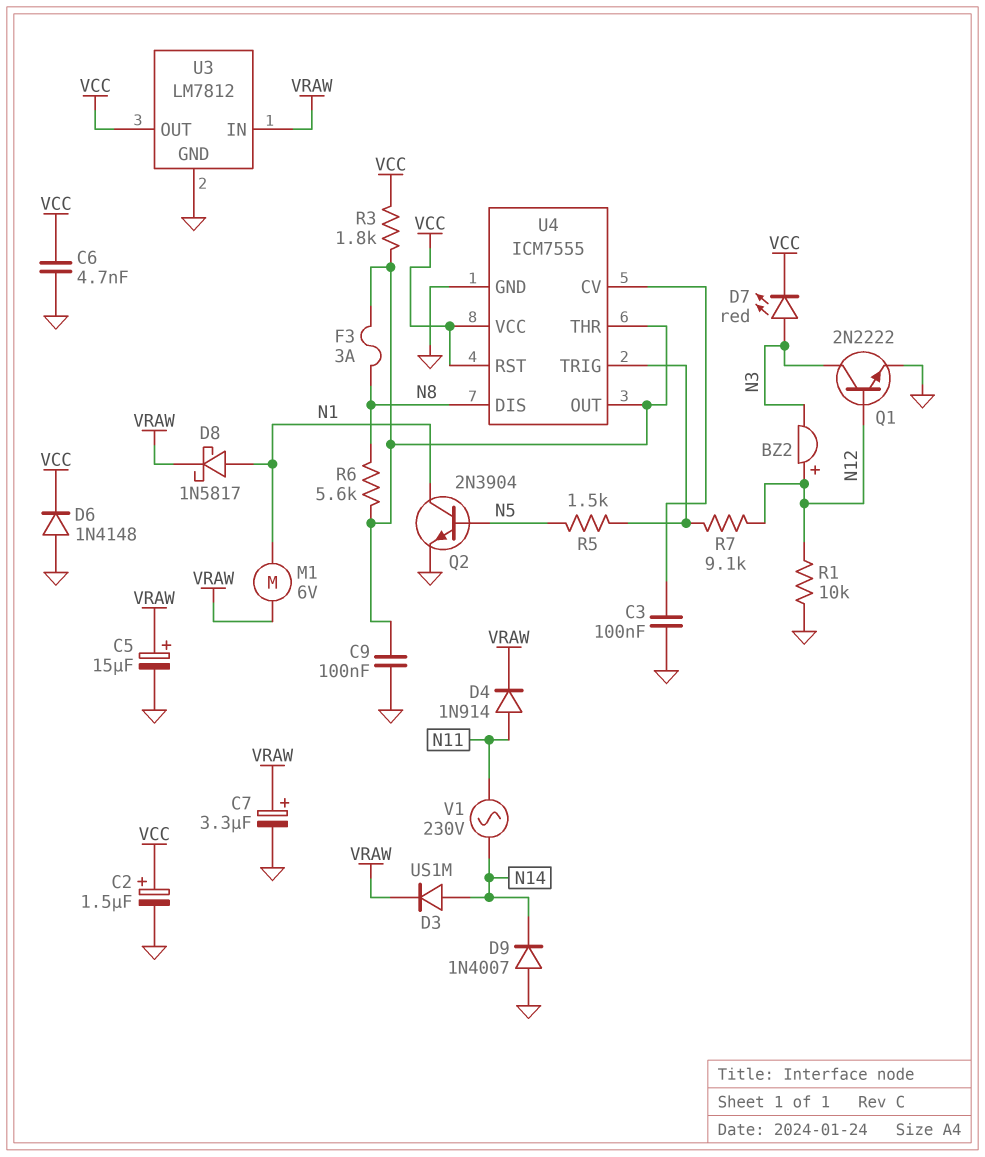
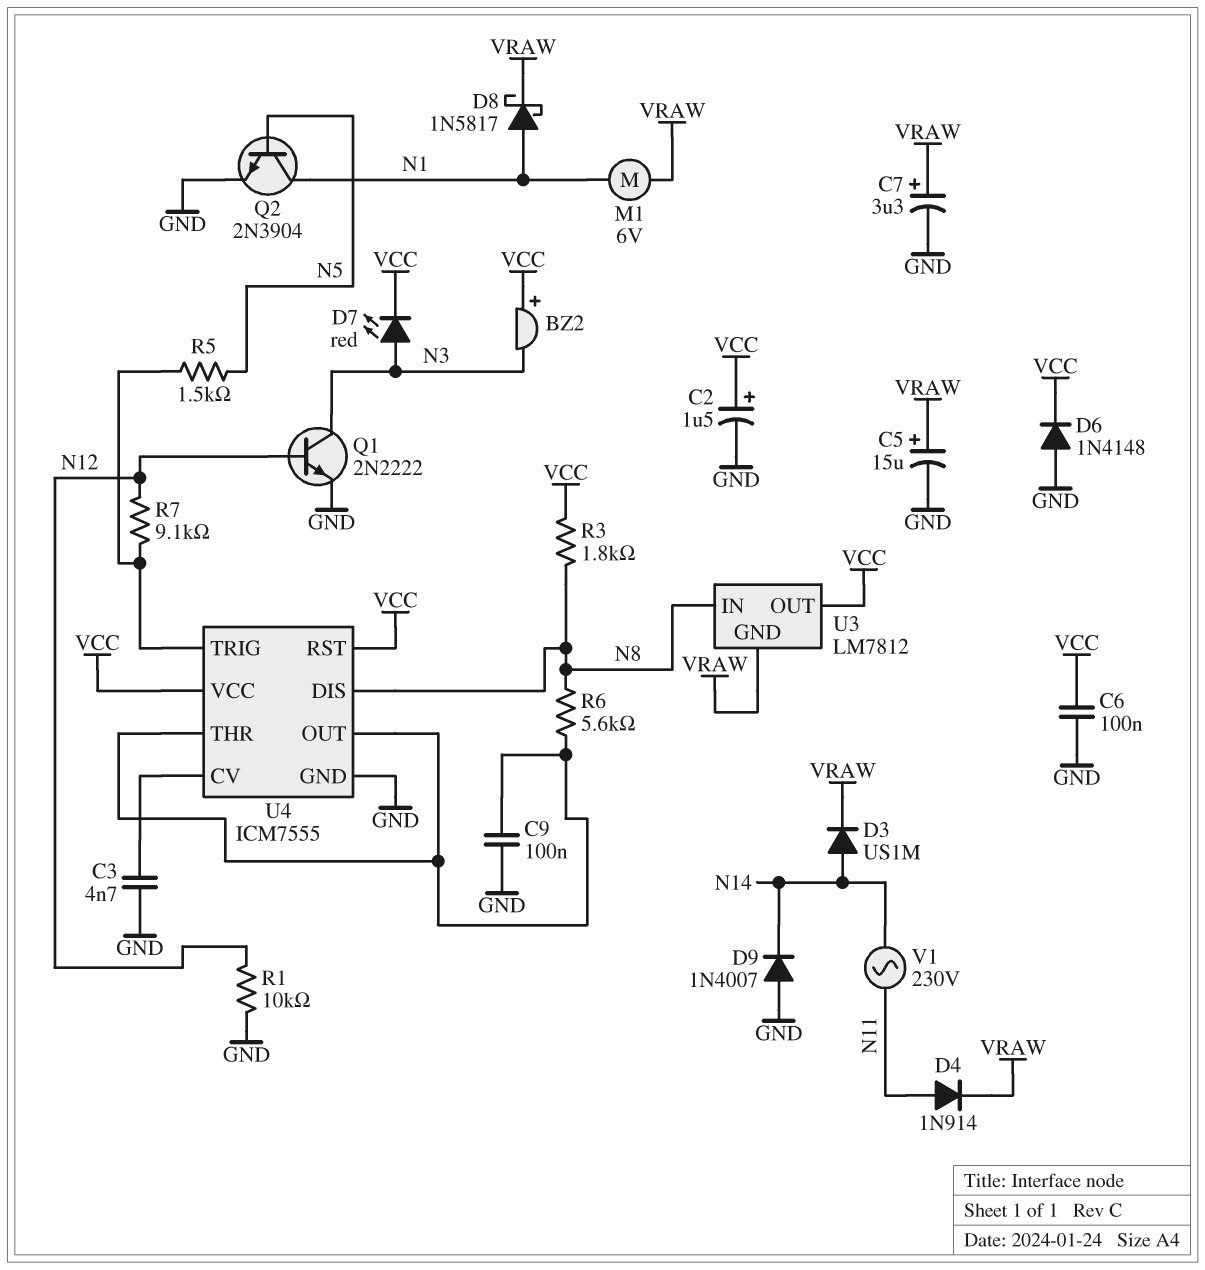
BZ2: buzzer (plus N12, minus N3) -> buzzer (plus VCC, minus N3)
C3: 100nF (GND, U4/CV) -> 4.7nF (GND, U4/CV)
C6: 4.7nF (GND, VCC) -> 100nF (GND, VCC)
F3: 3A (N8, U4/OUT) -> none
R3: 1.8k (U4/OUT, VCC) -> 1.8k (N8, VCC)
U3 pin GND: GND -> VRAW
U3 pin IN: VRAW -> N8

